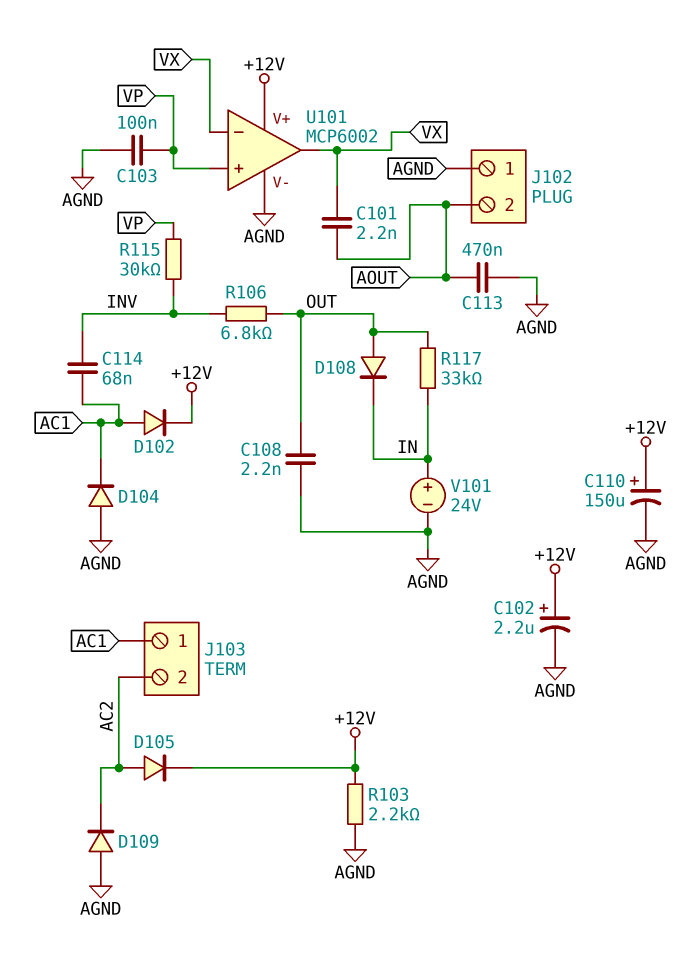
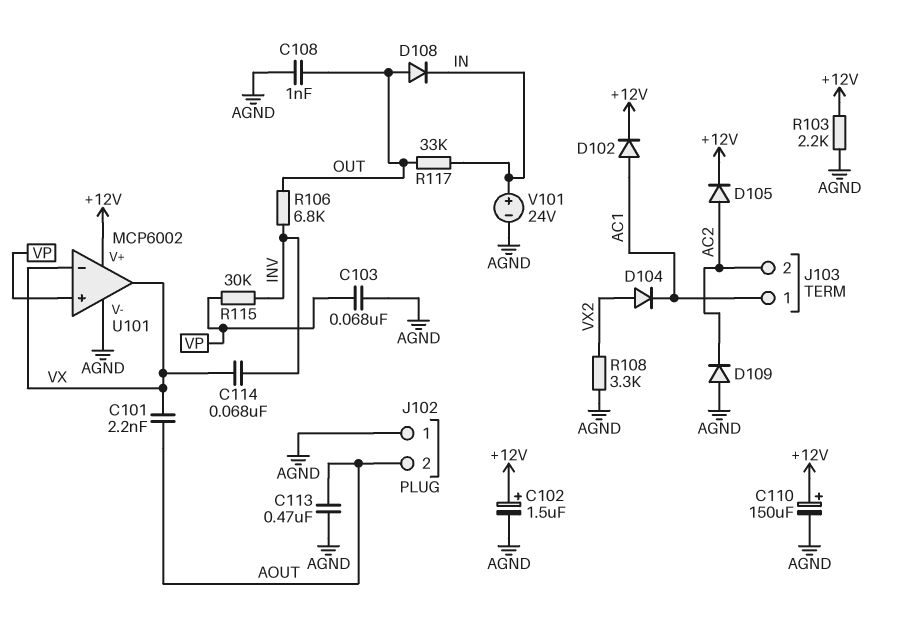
C102: 2.2uF (plus +12V, minus AGND) -> 1.5uF (plus +12V, minus AGND)
C103: 100nF (AGND, VP) -> 68nF (AGND, VP)
C108: 2.2nF (AGND, OUT) -> 1nF (AGND, OUT)
C114: 68nF (AC1, INV) -> 68nF (INV, VX)
D104: diode (A AGND, K AC1) -> diode (A VX2, K AC1)
R108: none -> 3.3k (AGND, VX2)

